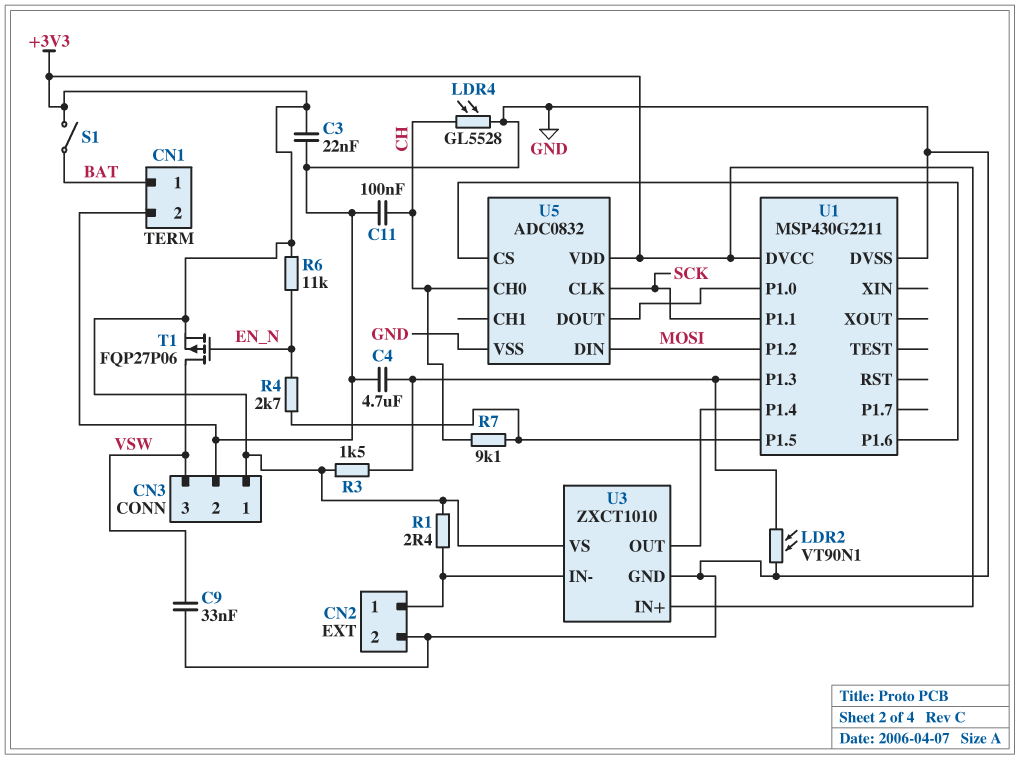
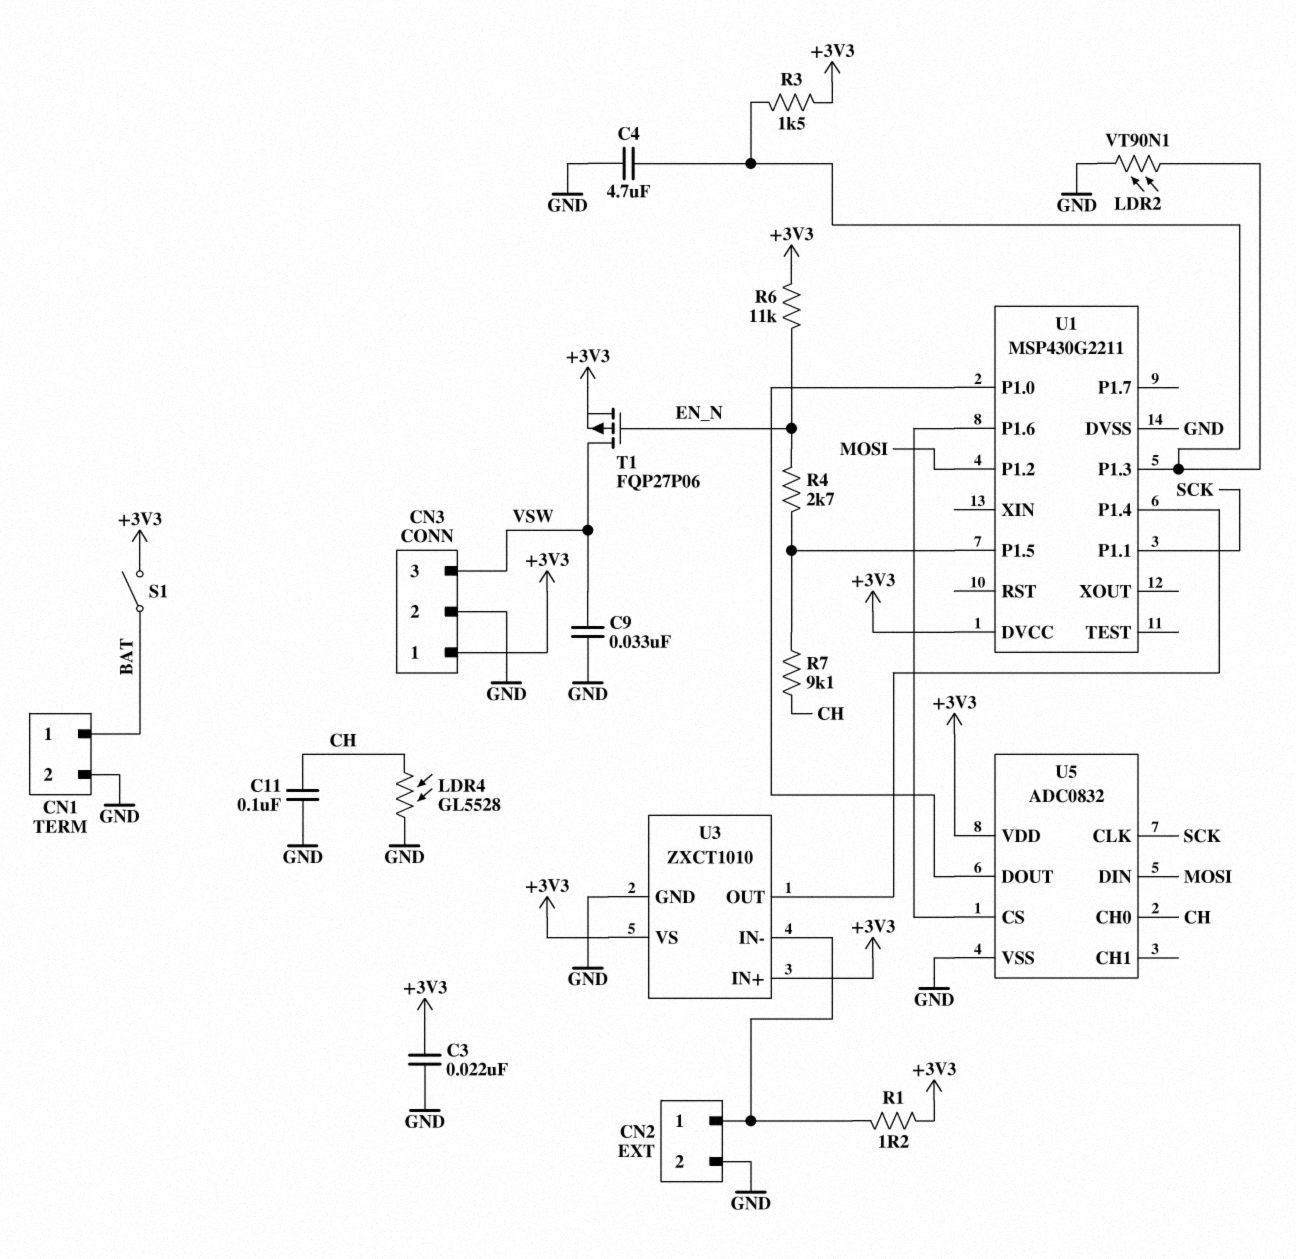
R1: 2.4 (+3V3, CN2/1) -> 1.2 (+3V3, CN2/1)

